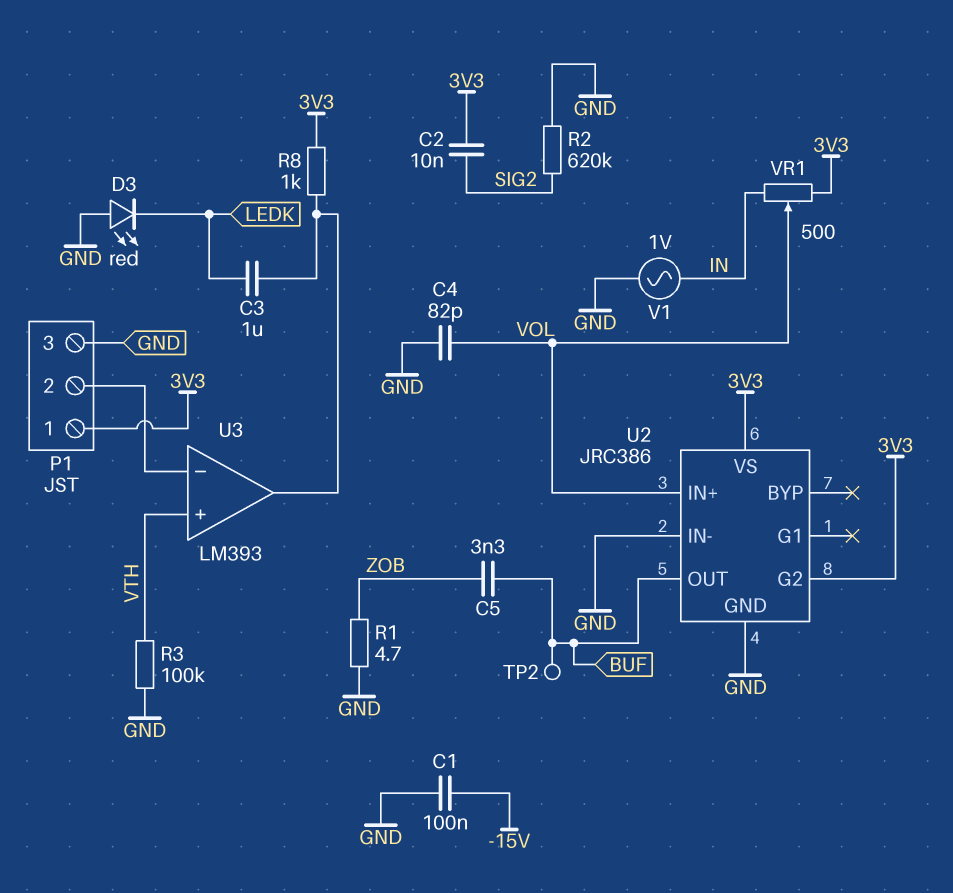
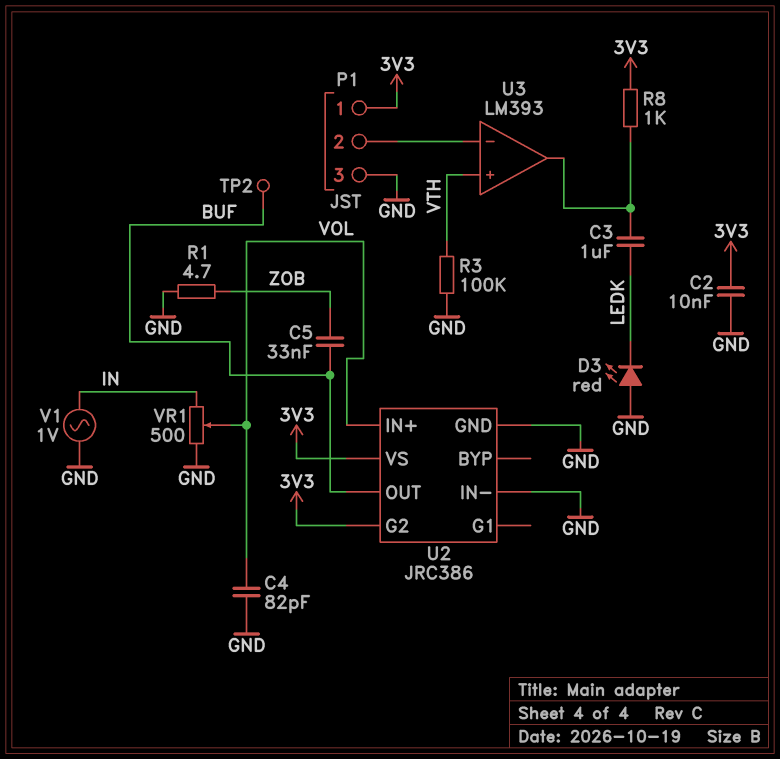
C1: 100nF (-15V, GND) -> none
C2: 10nF (3V3, SIG2) -> 10nF (3V3, GND)
C5: 3.3nF (BUF, ZOB) -> 33nF (BUF, ZOB)
R2: 620k (GND, SIG2) -> none
VR1: 500 (3V3, IN, wiper VOL) -> 500 (GND, IN, wiper VOL)

